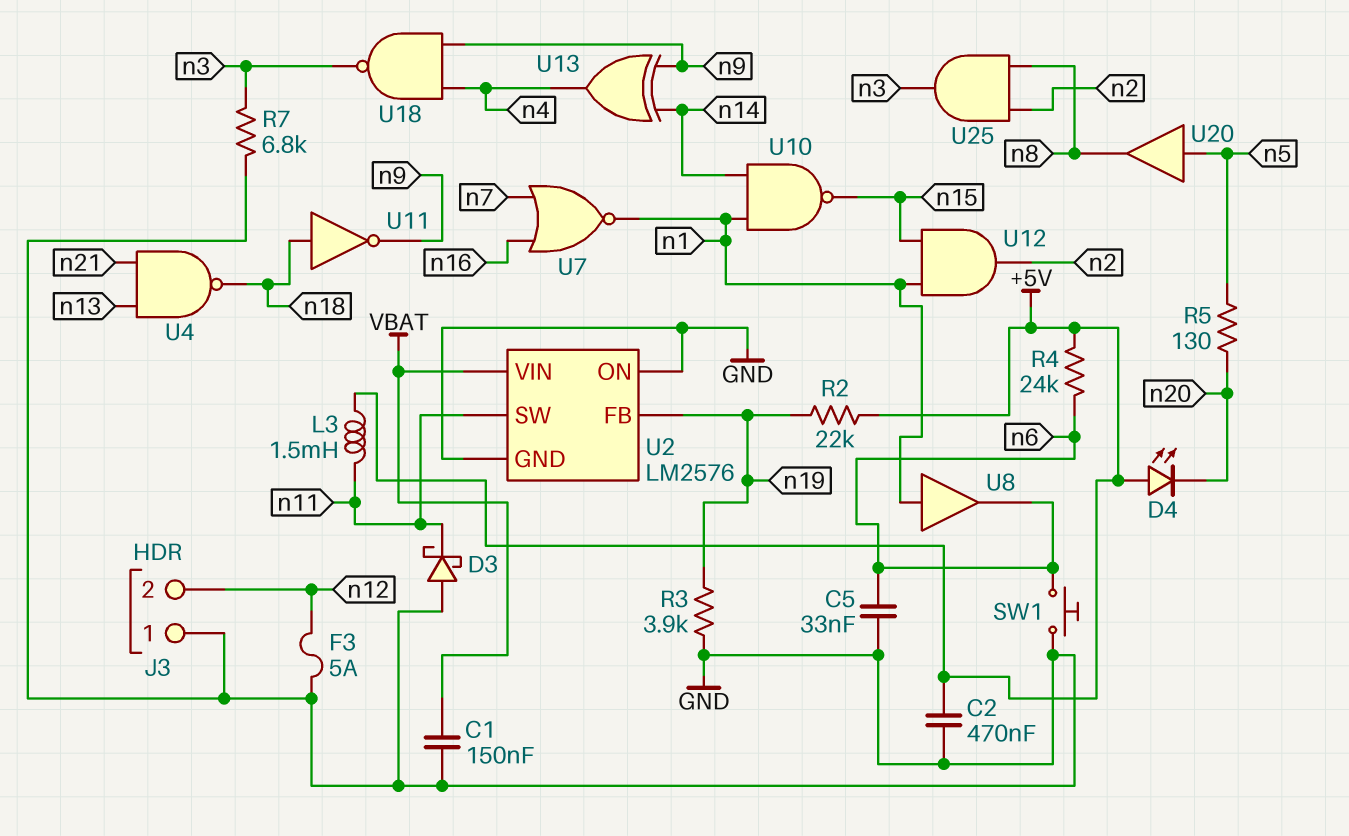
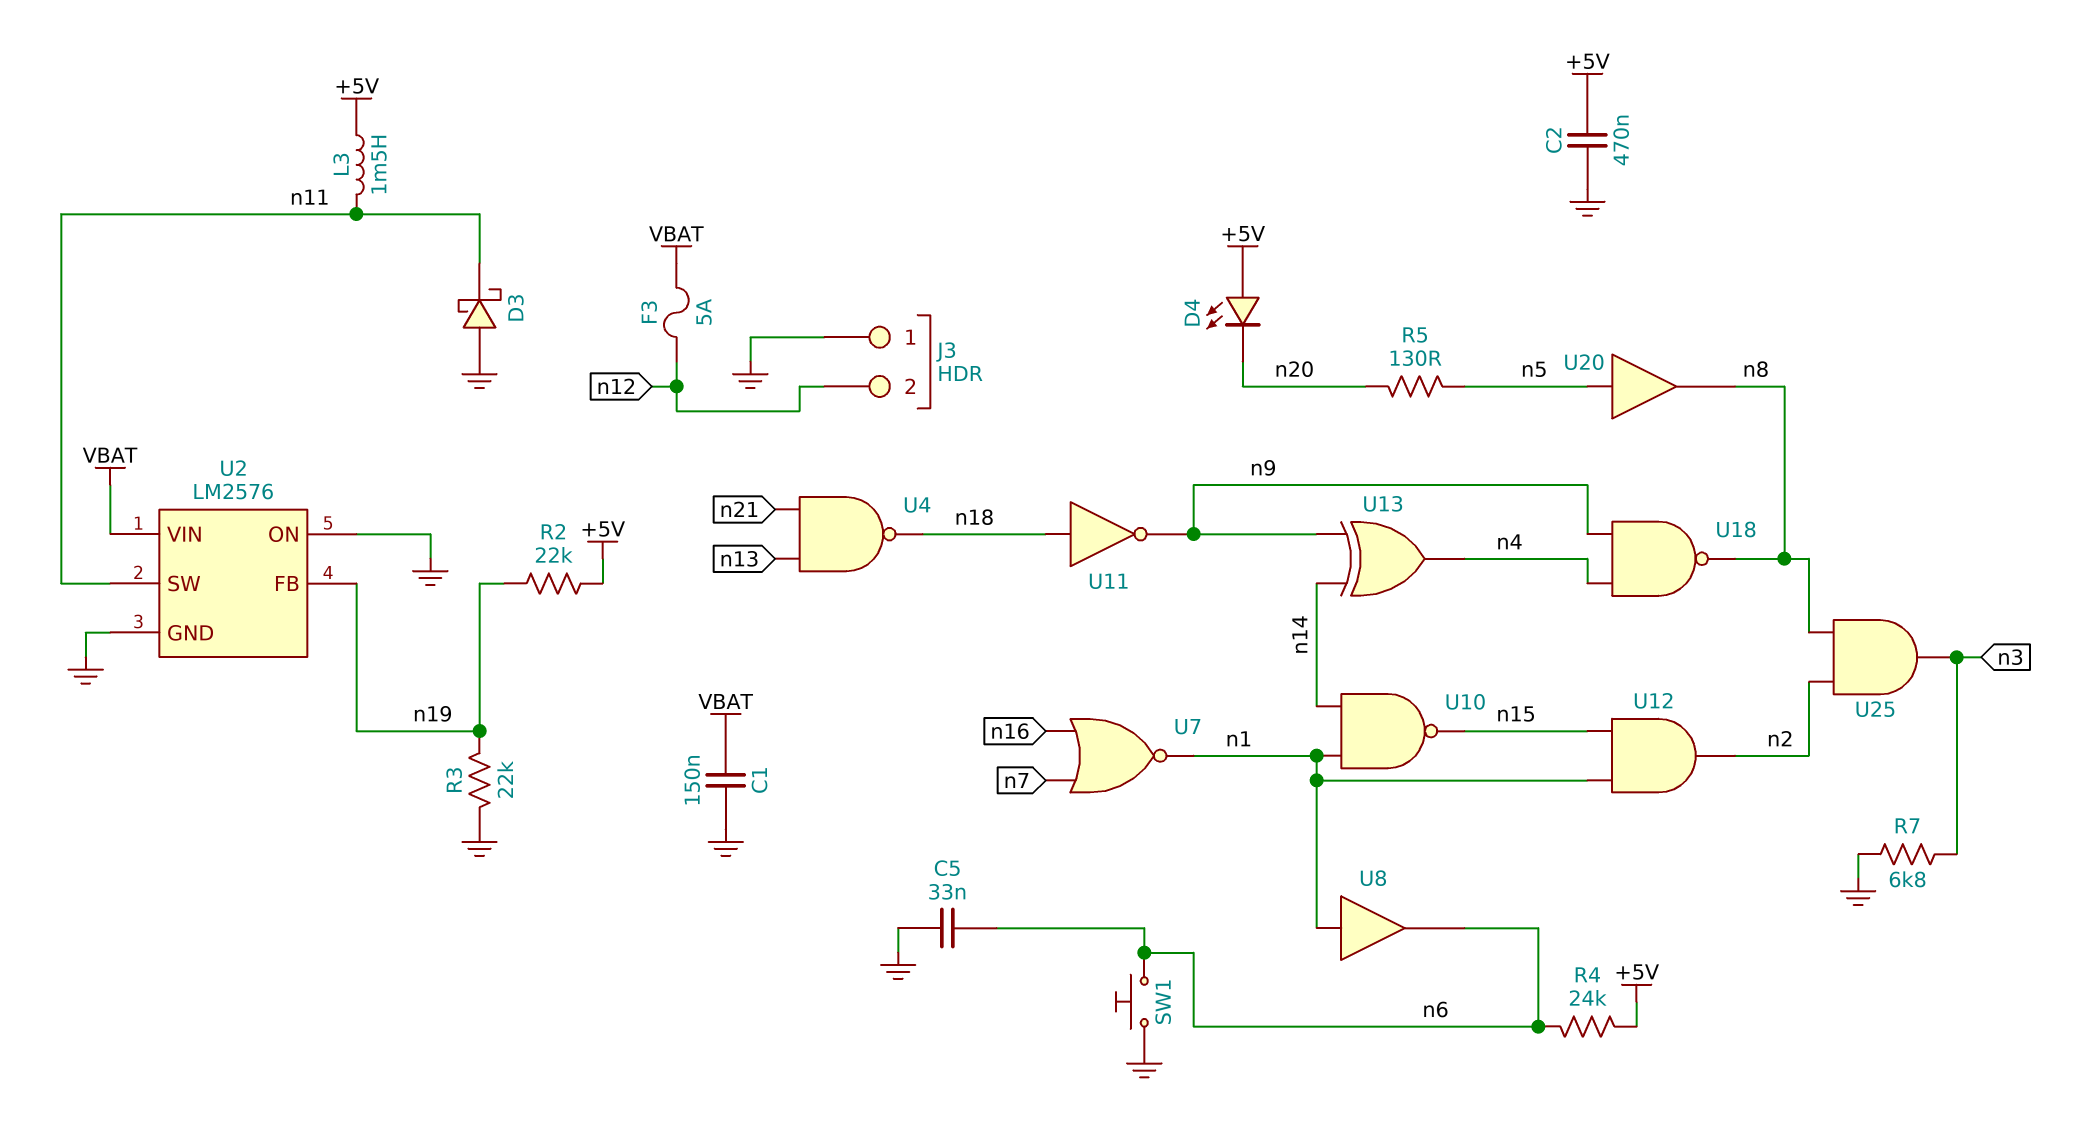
F3: 5A (GND, n12) -> 5A (VBAT, n12)
R3: 3.9k (GND, n19) -> 22k (GND, n19)
U18: NAND (in n4, in n9, out n3) -> NAND (in n4, in n9, out n8)

